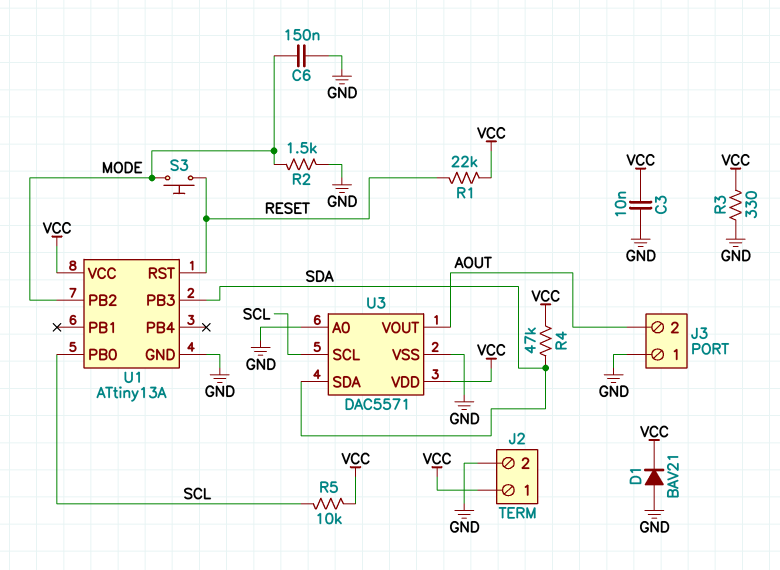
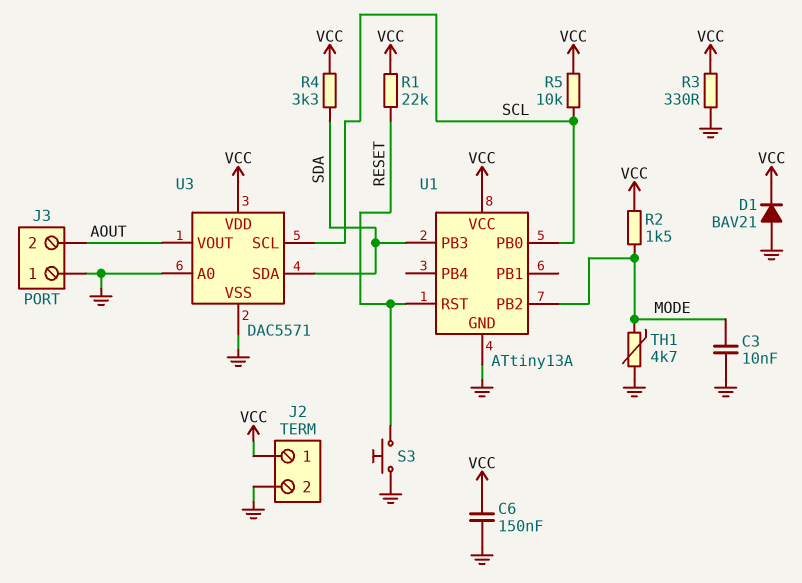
C3: 10nF (GND, VCC) -> 10nF (GND, MODE)
C6: 150nF (GND, MODE) -> 150nF (GND, VCC)
R2: 1.5k (GND, MODE) -> 1.5k (MODE, VCC)
R4: 47k (SDA, VCC) -> 3.3k (SDA, VCC)
S3: button (MODE, RESET) -> button (GND, RESET)
TH1: none -> 4.7k (GND, MODE)

